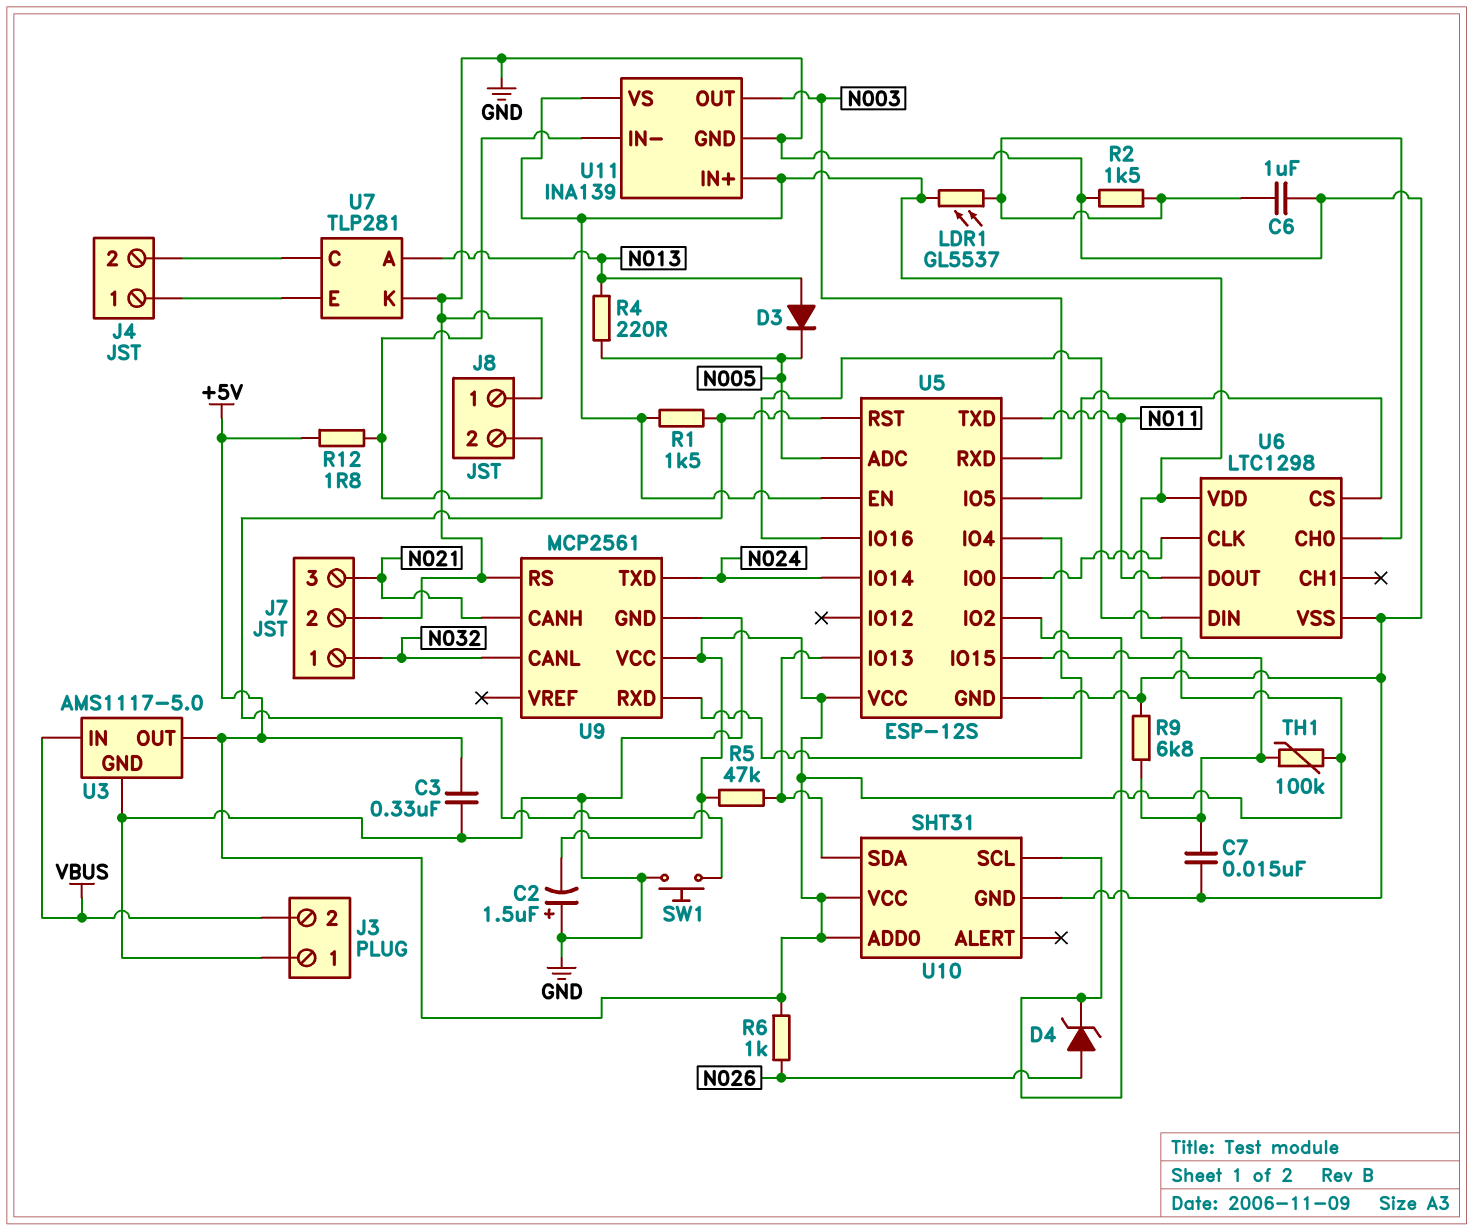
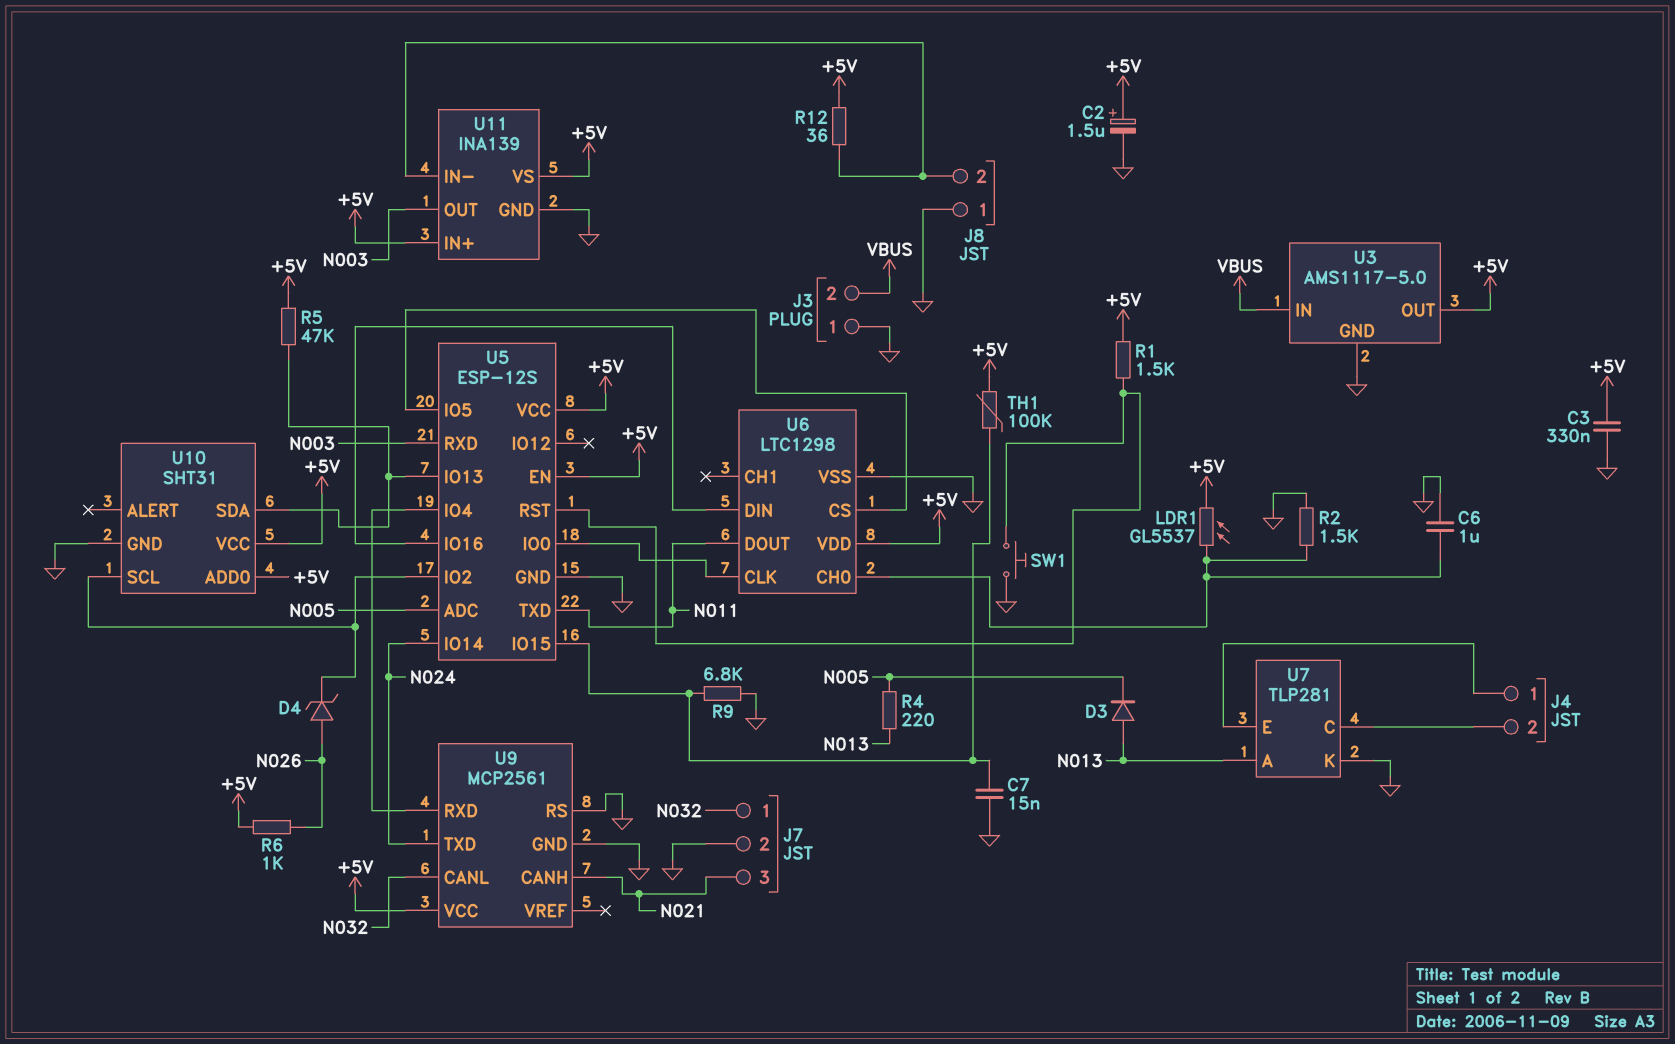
C2: 1.5uF (plus GND, minus +5V) -> 1.5uF (plus +5V, minus GND)
R12: 1.8 (+5V, J8/2) -> 36 (+5V, J8/2)

